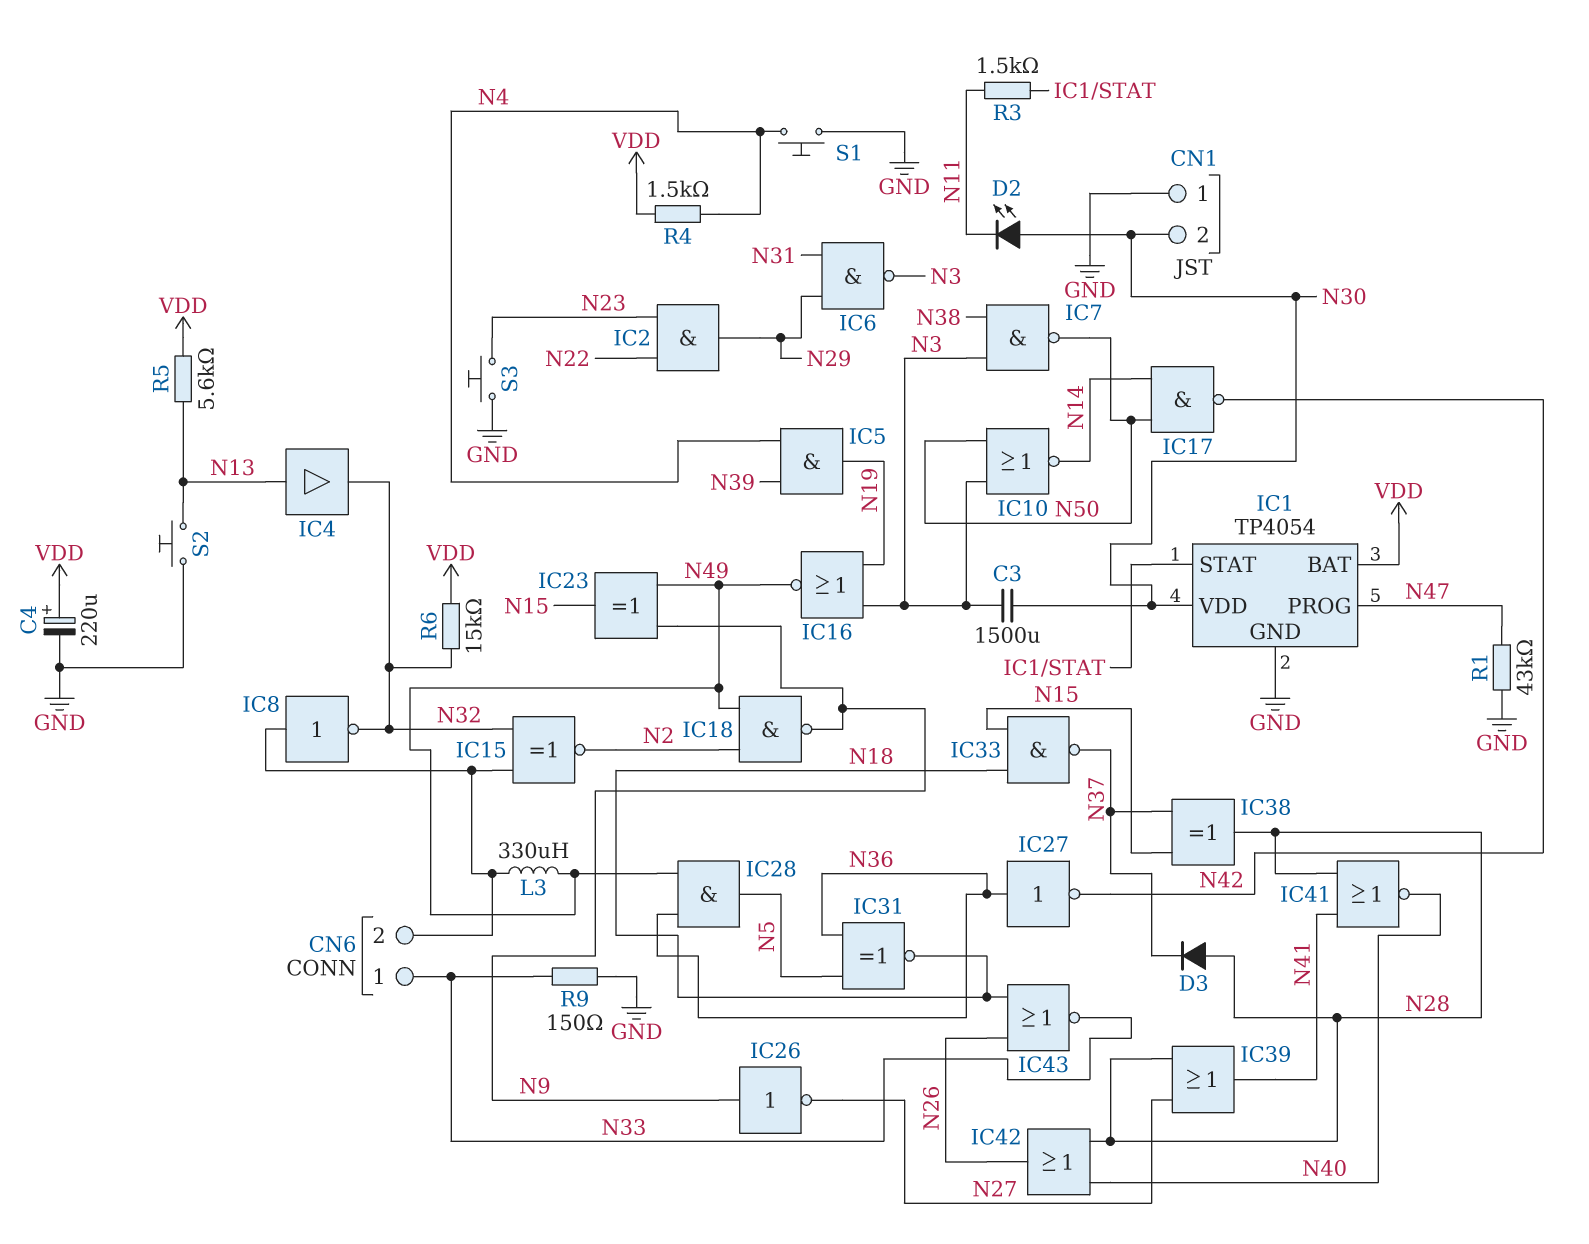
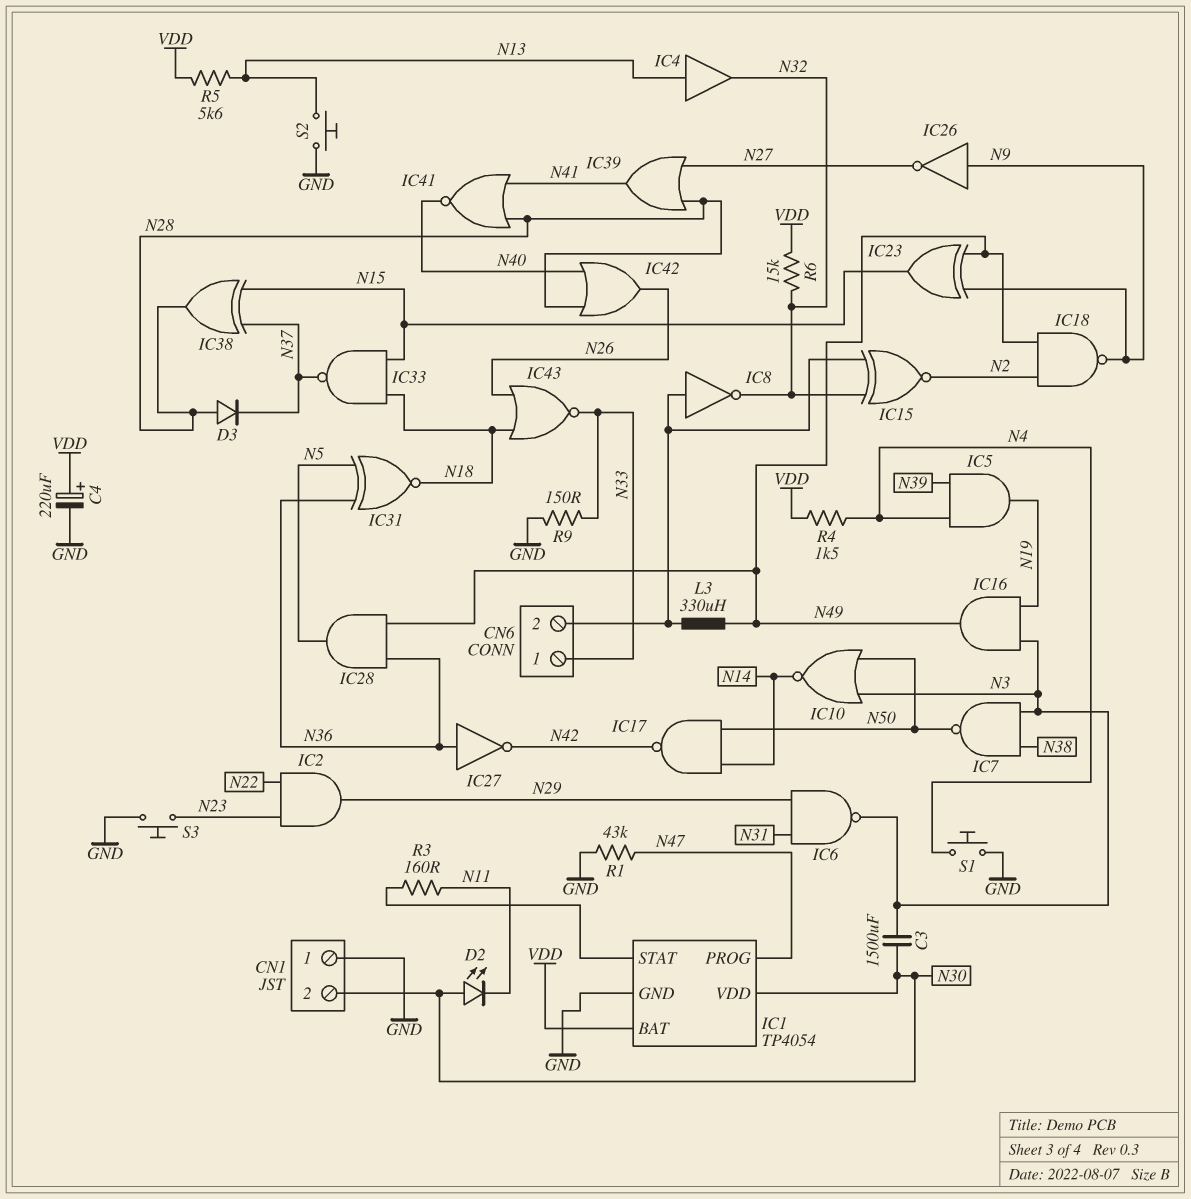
IC16: NOR (in N3, in N19, out N49) -> AND (in N3, in N19, out N49)
R3: 1.5k (IC1/STAT, N11) -> 160 (IC1/STAT, N11)

